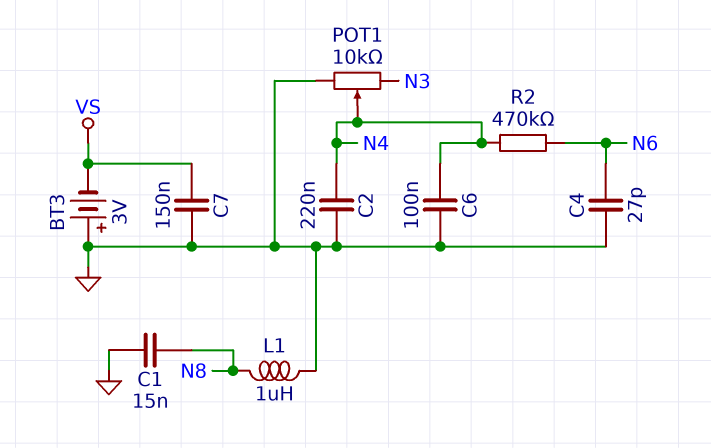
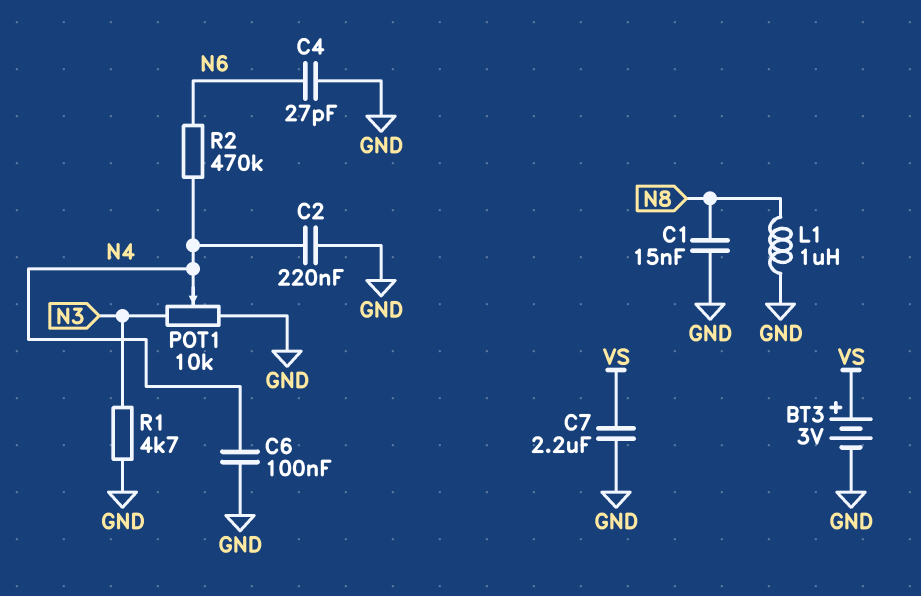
BT3: 3V (plus GND, minus VS) -> 3V (plus VS, minus GND)
C7: 150nF (GND, VS) -> 2.2uF (GND, VS)
R1: none -> 4.7k (GND, N3)

